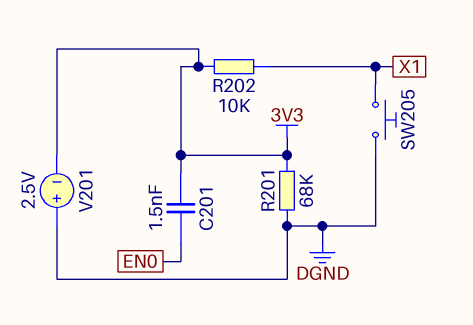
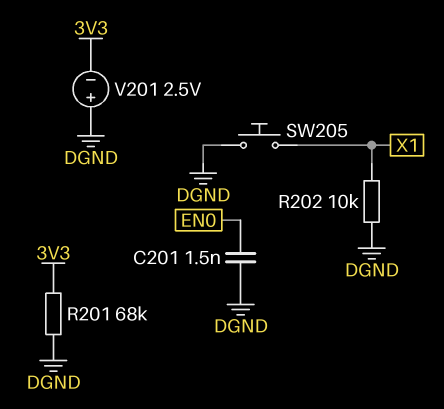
C201: 1.5nF (3V3, EN0) -> 1.5nF (DGND, EN0)
R202: 10k (3V3, X1) -> 10k (DGND, X1)

